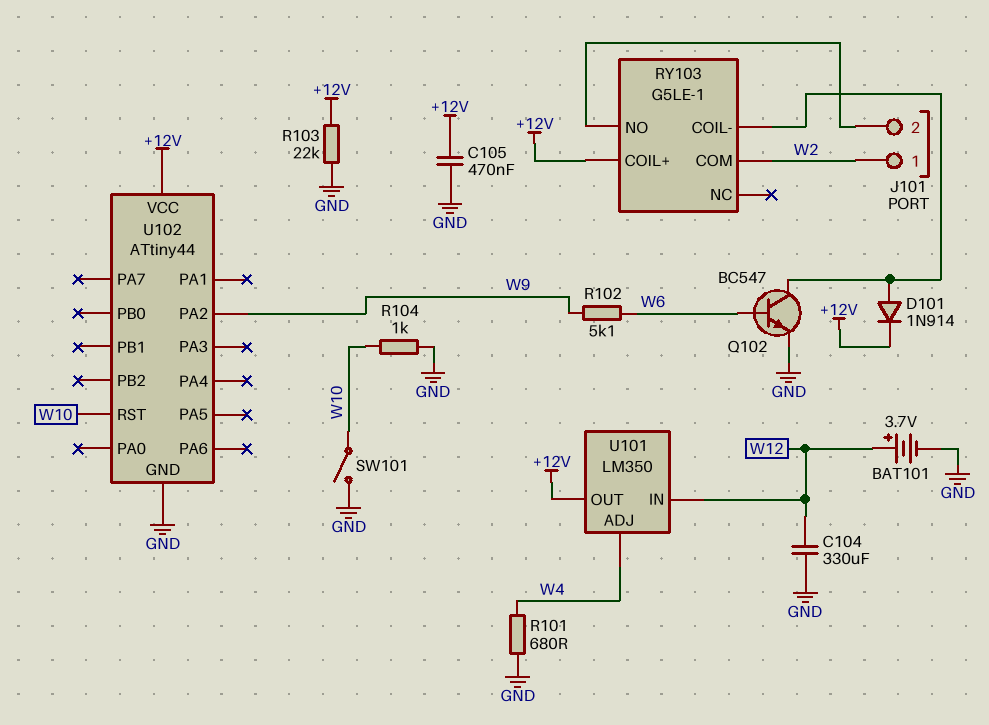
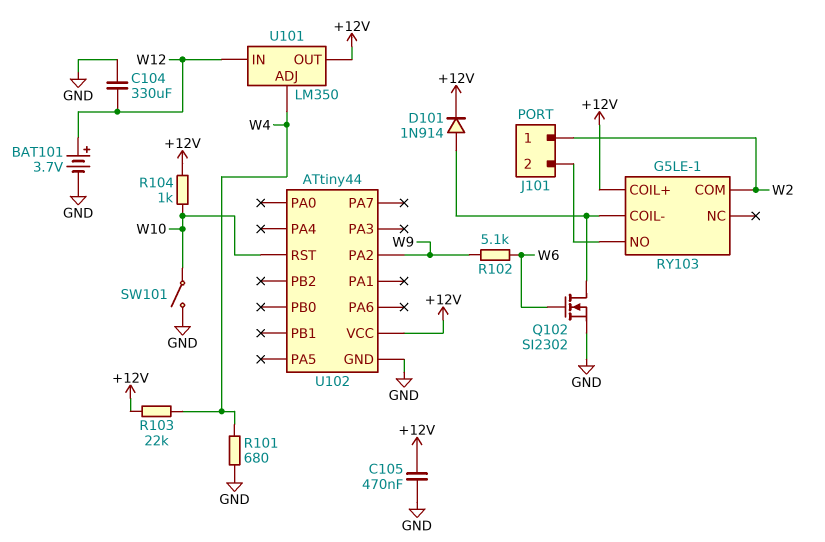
Q102: NPN BC547 (B W6, C RY103/COIL-, E GND) -> NMOS SI2302 (G W6, D RY103/COIL-, S GND)
R103: 22k (+12V, GND) -> 22k (+12V, W4)
R104: 1k (GND, W10) -> 1k (+12V, W10)

